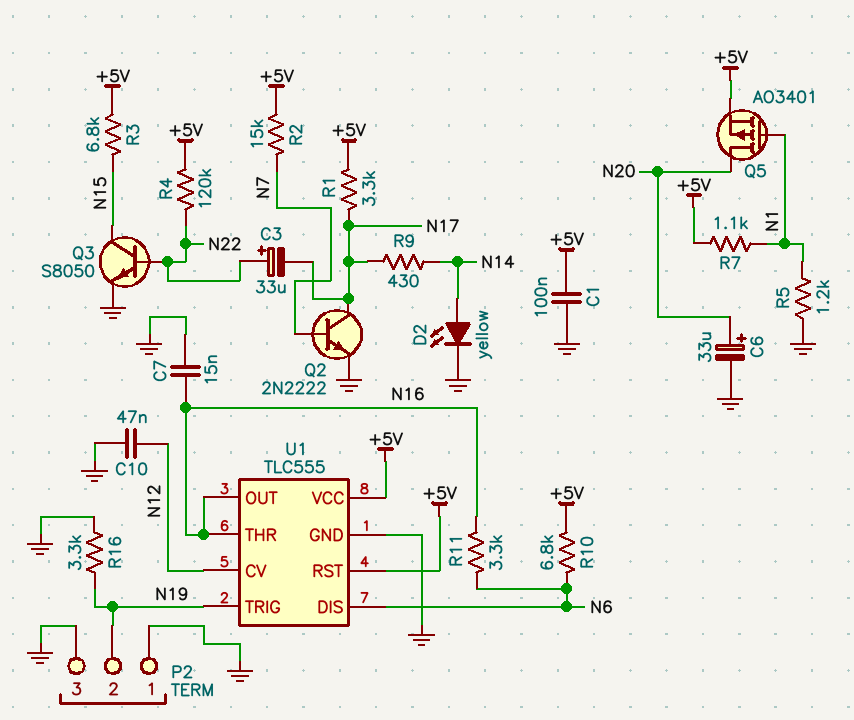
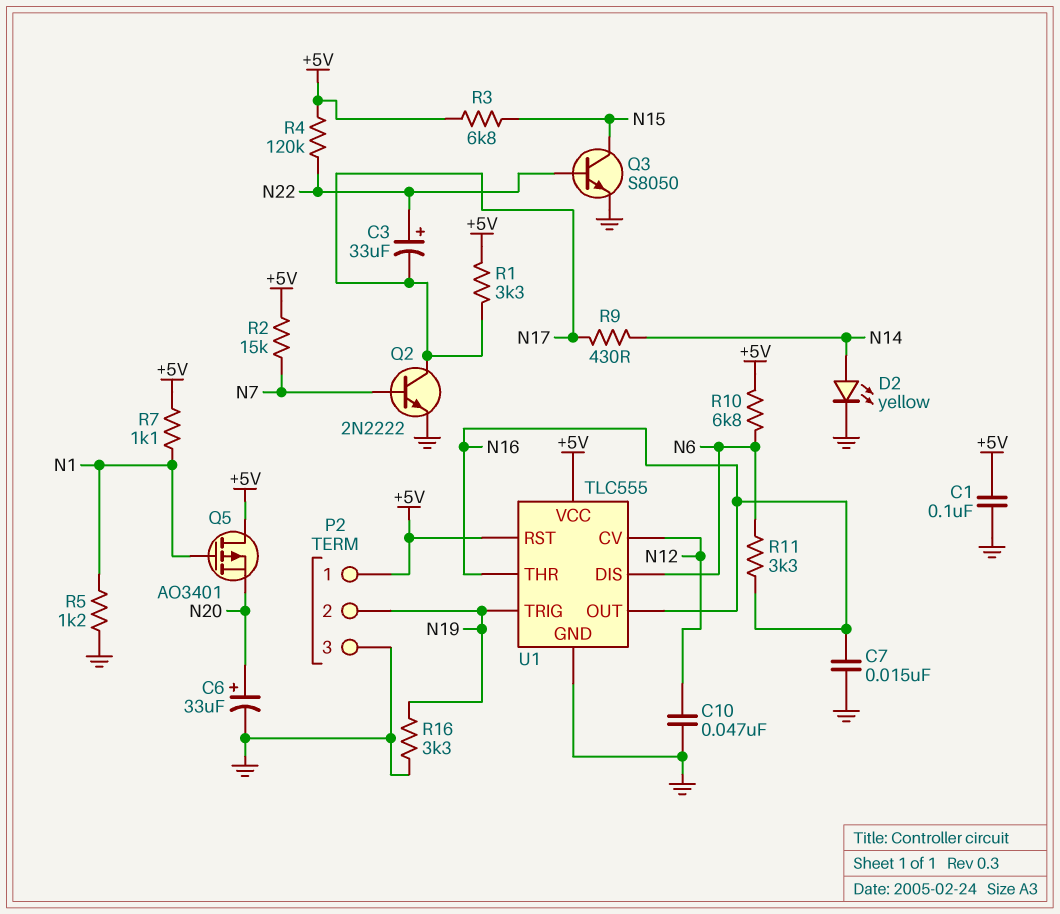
P2 pin 1: GND -> +5V
Q5: PMOS AO3401 (G N1, D N20, S +5V) -> PMOS AO3401 (G N1, D +5V, S N20)

